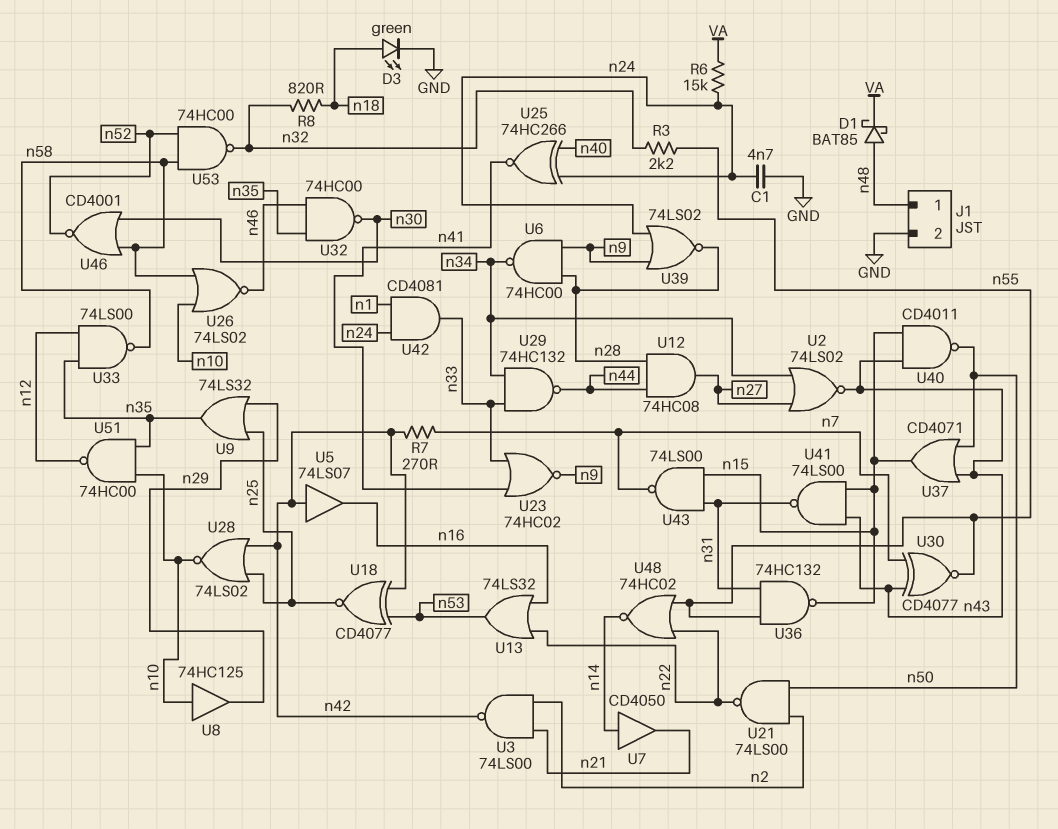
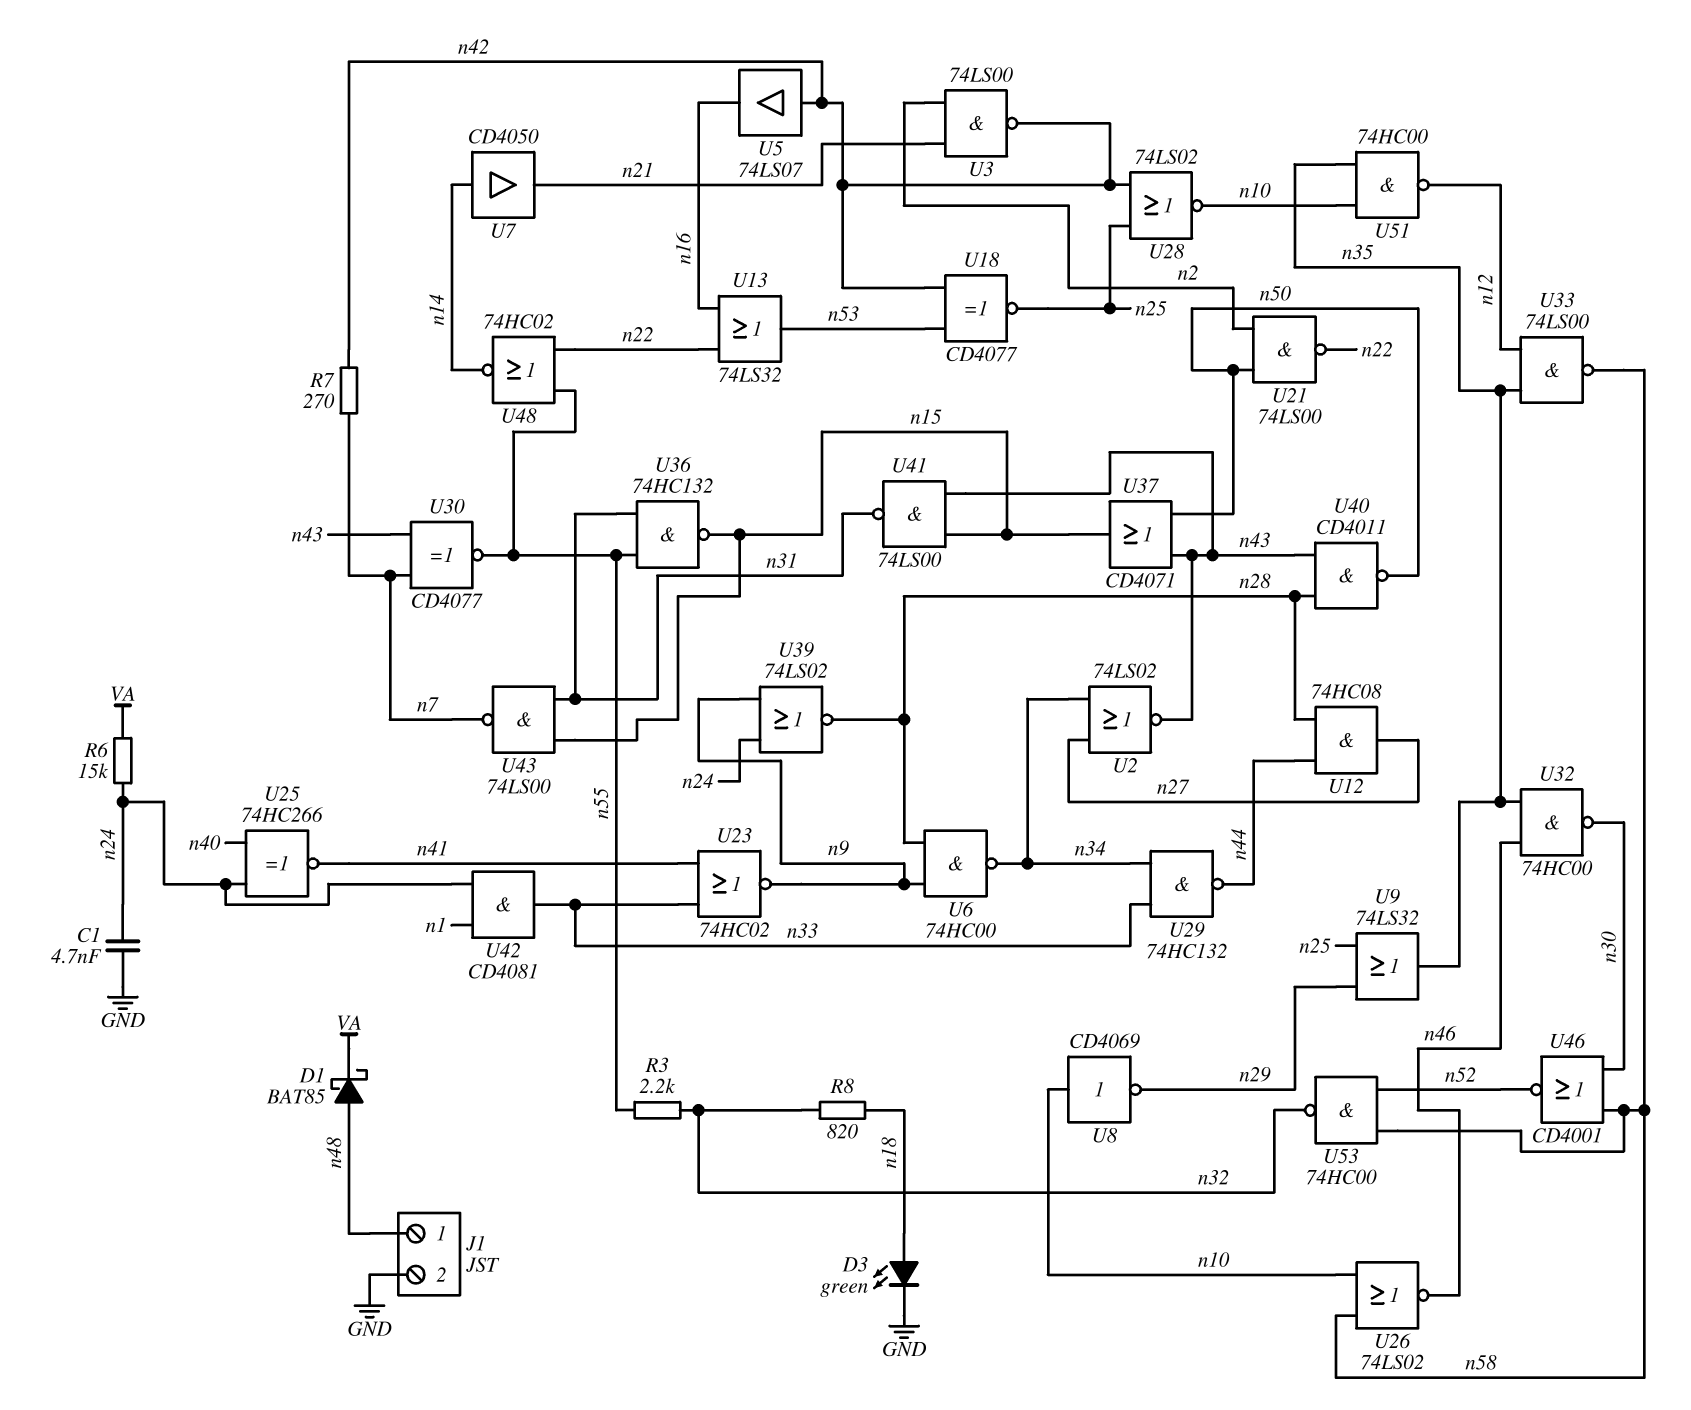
U8: buffer 74HC125 (in n10, out n29) -> NOT CD4069 (in n10, out n29)
U40: NAND CD4011 (in n15, in n43, out n50) -> NAND CD4011 (in n28, in n43, out n50)

